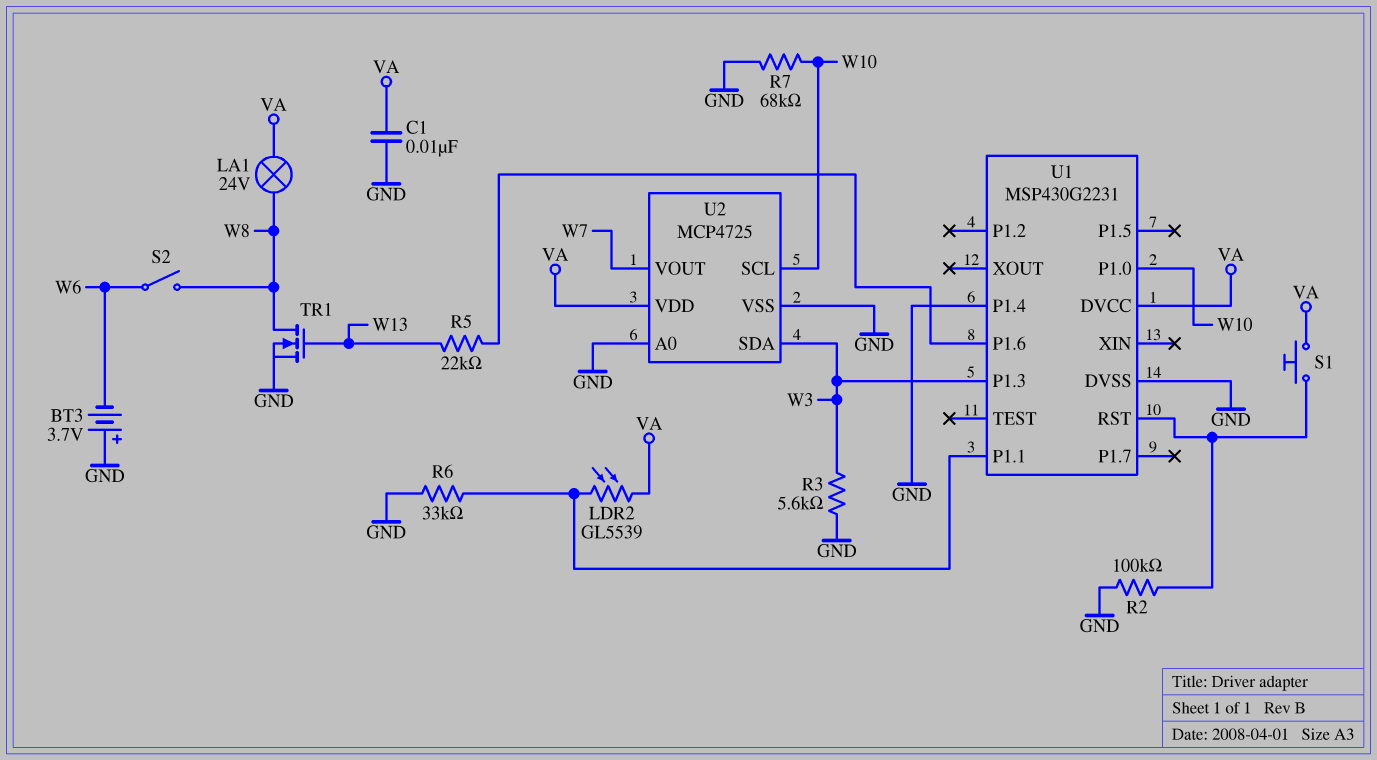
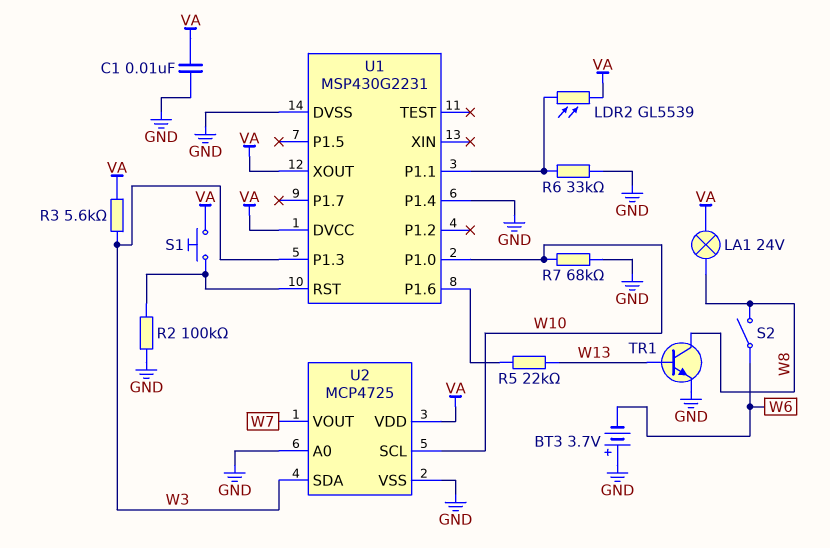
R3: 5.6k (GND, W3) -> 5.6k (VA, W3)
TR1: NMOS (G W13, D W8, S GND) -> NPN (B W13, C W8, E GND)
U1 pin XOUT: none -> VA

